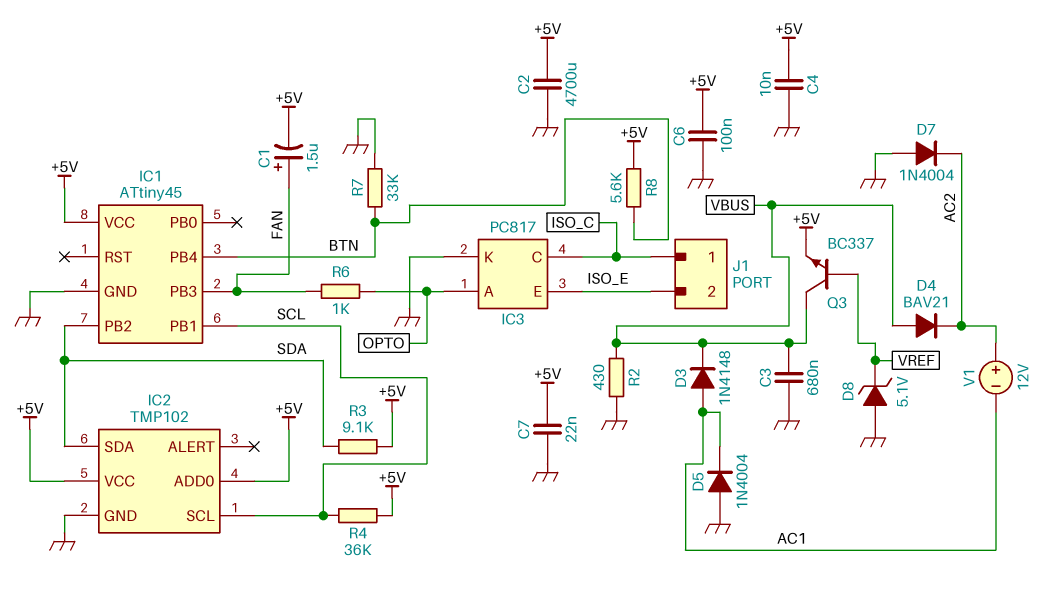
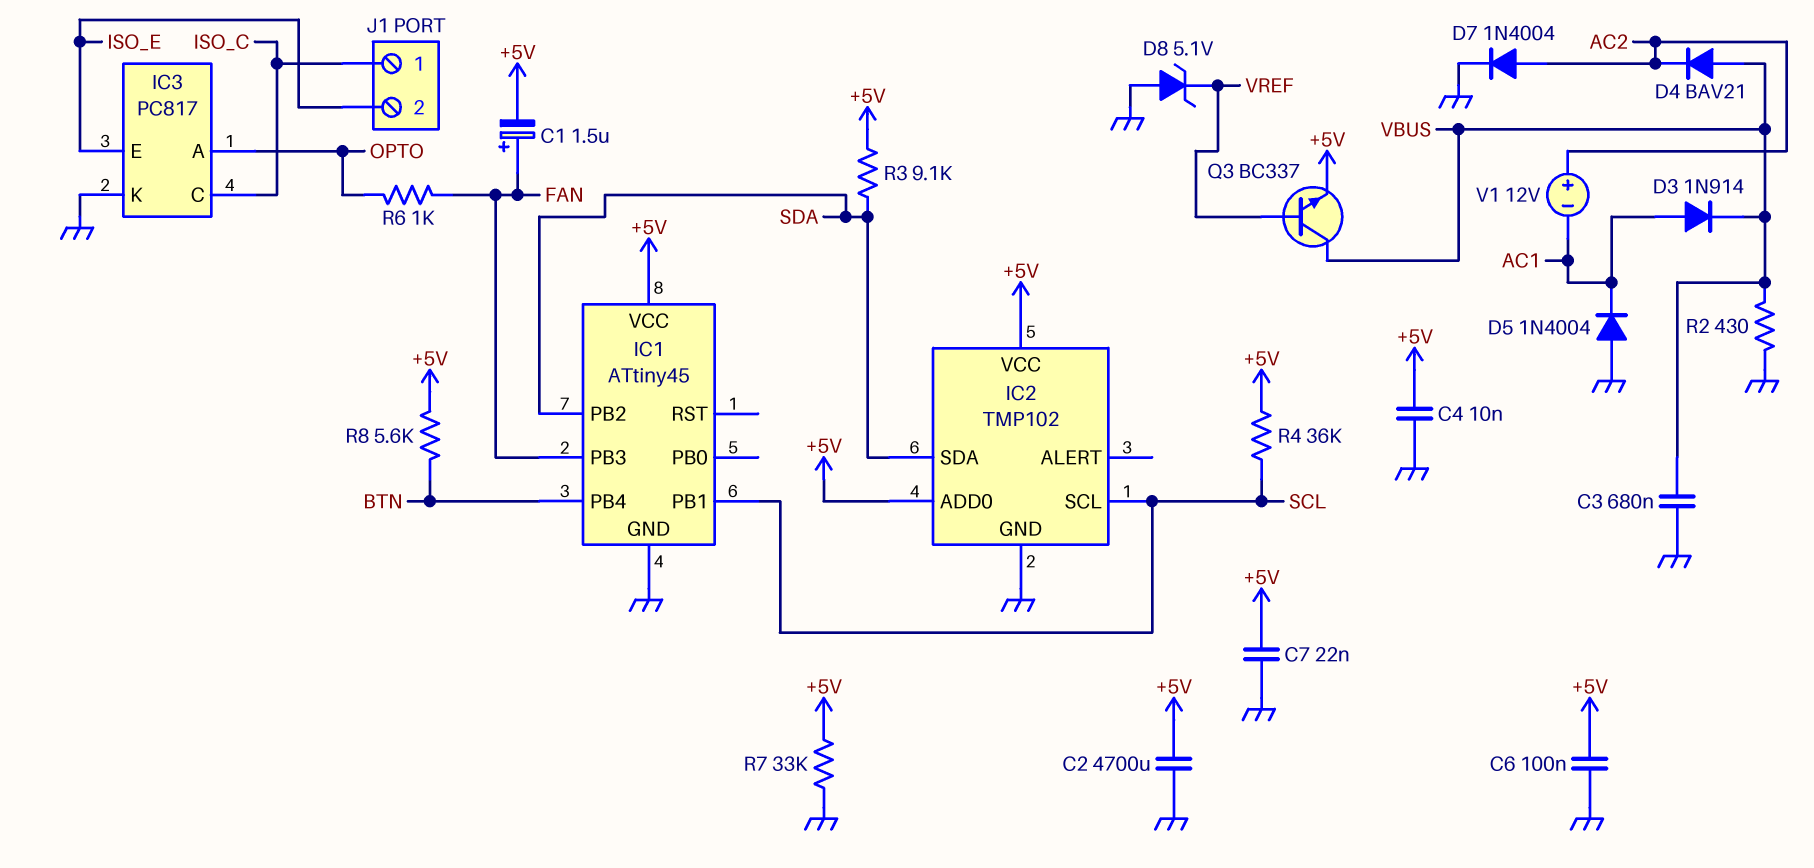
D3: diode 1N4148 (A AC1, K VBUS) -> diode 1N914 (A AC1, K VBUS)
D7: diode 1N4004 (A GND, K AC2) -> diode 1N4004 (A AC2, K GND)
R7: 33k (BTN, GND) -> 33k (+5V, GND)

